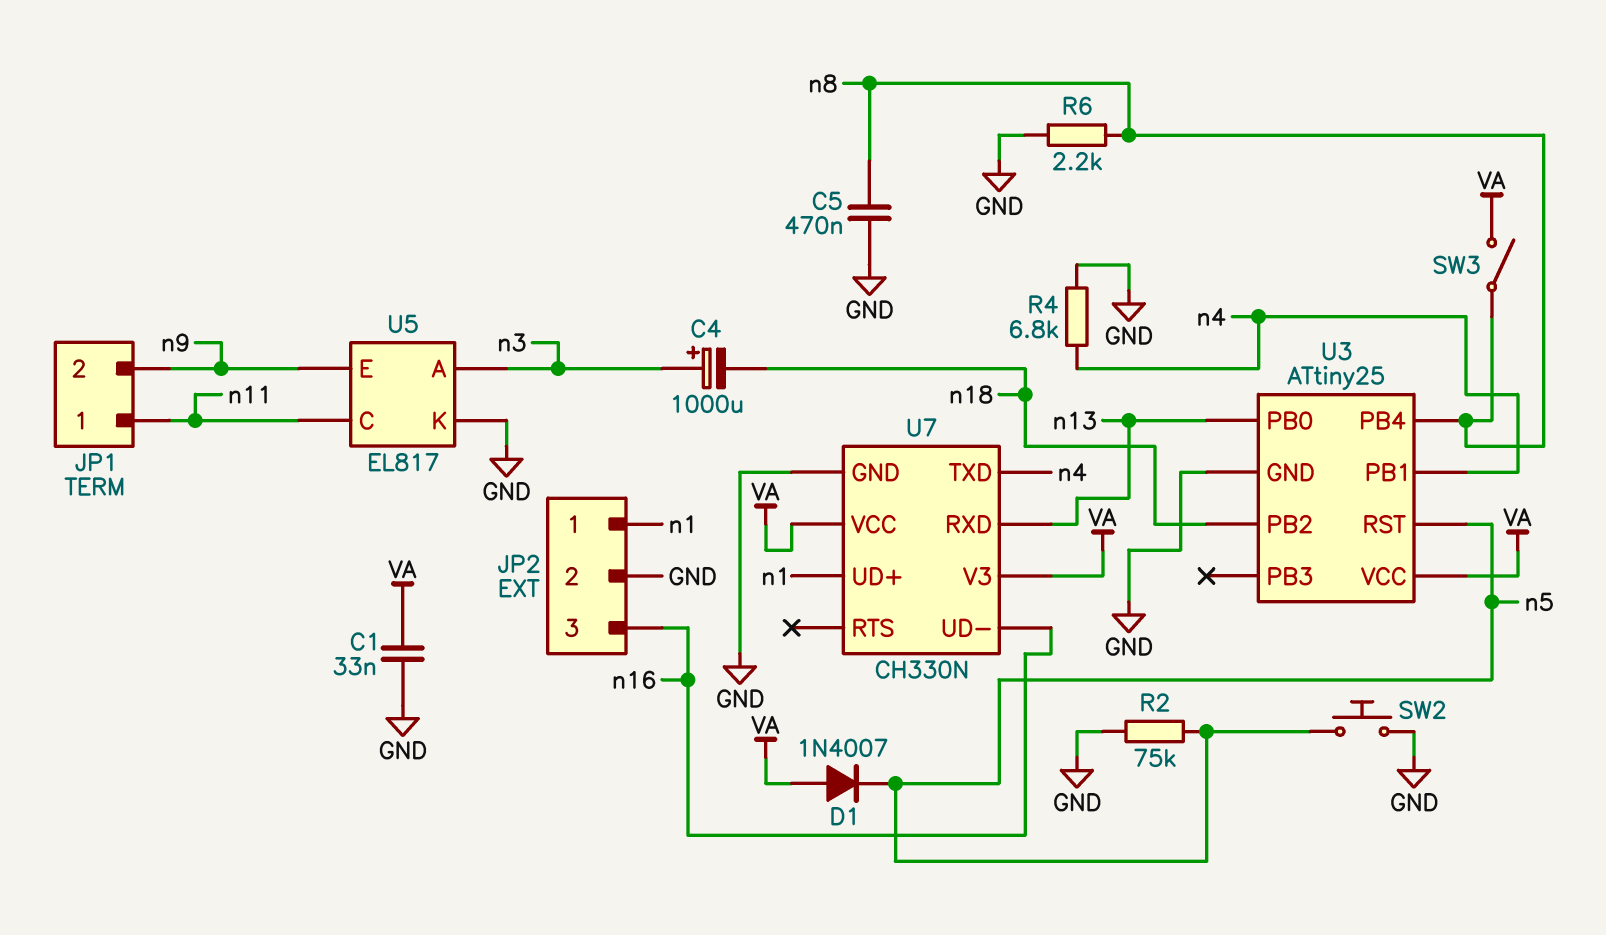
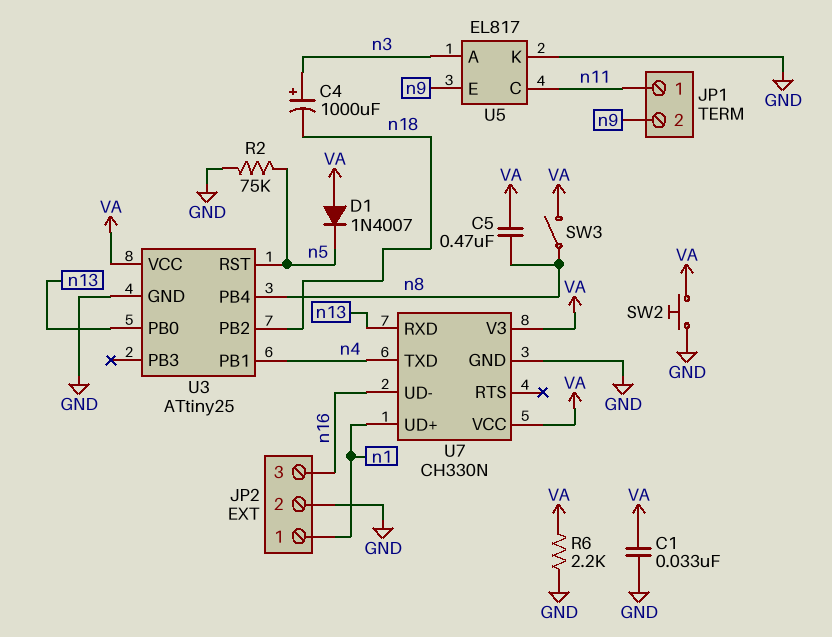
C5: 470nF (GND, n8) -> 470nF (VA, n8)
R4: 6.8k (GND, n4) -> none
R6: 2.2k (GND, n8) -> 2.2k (GND, VA)
SW2: button (GND, n5) -> button (GND, VA)

